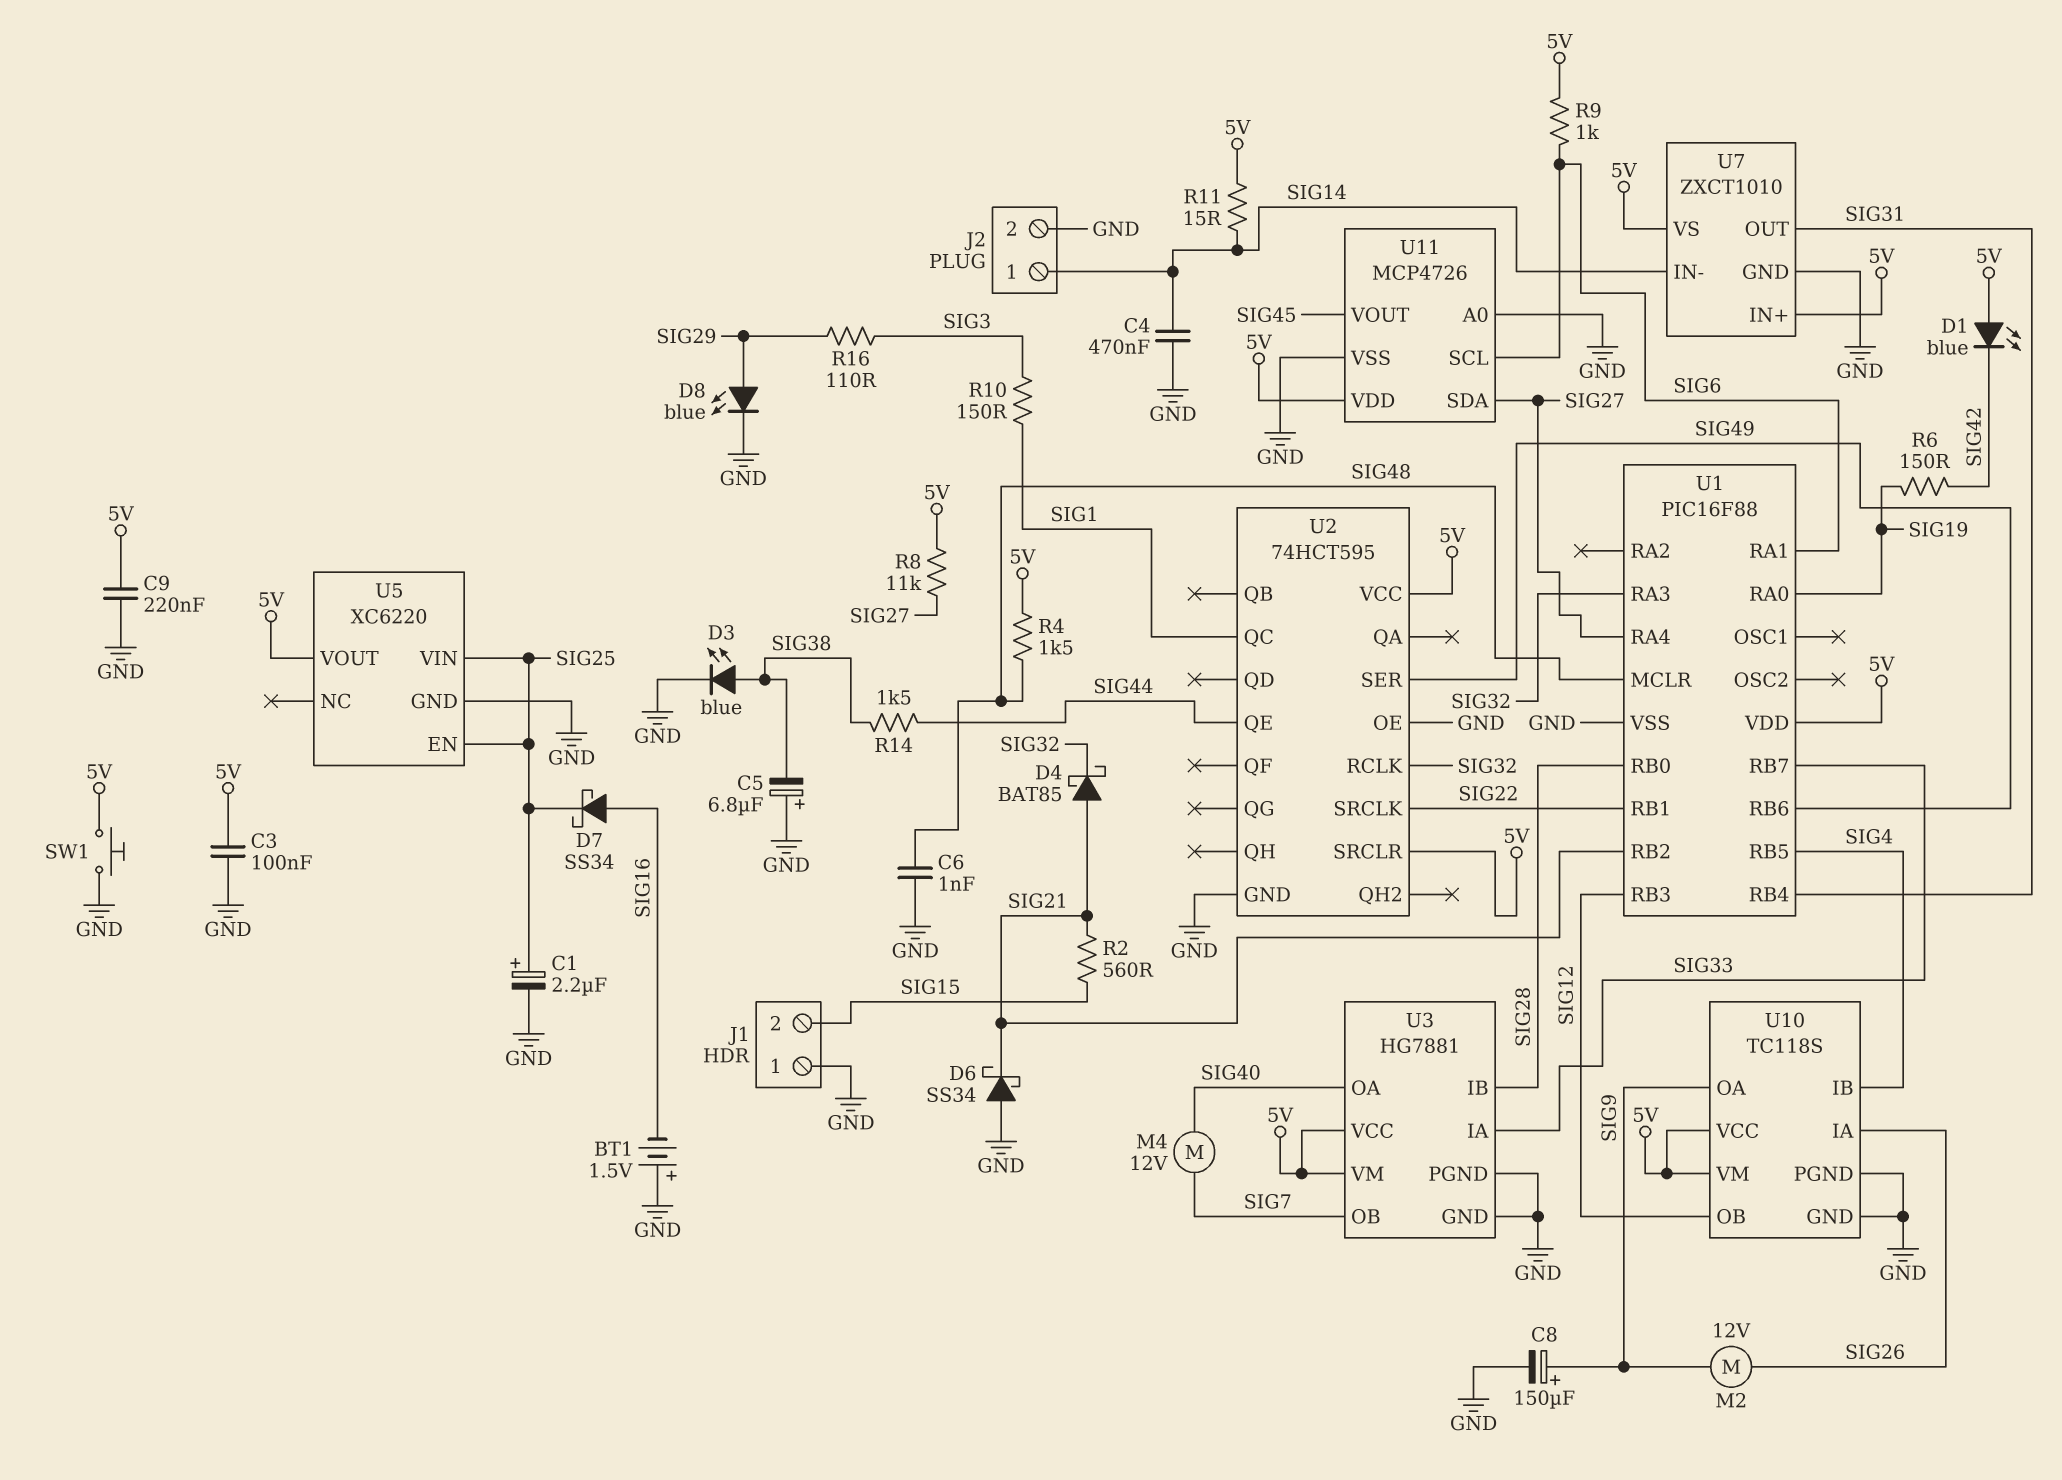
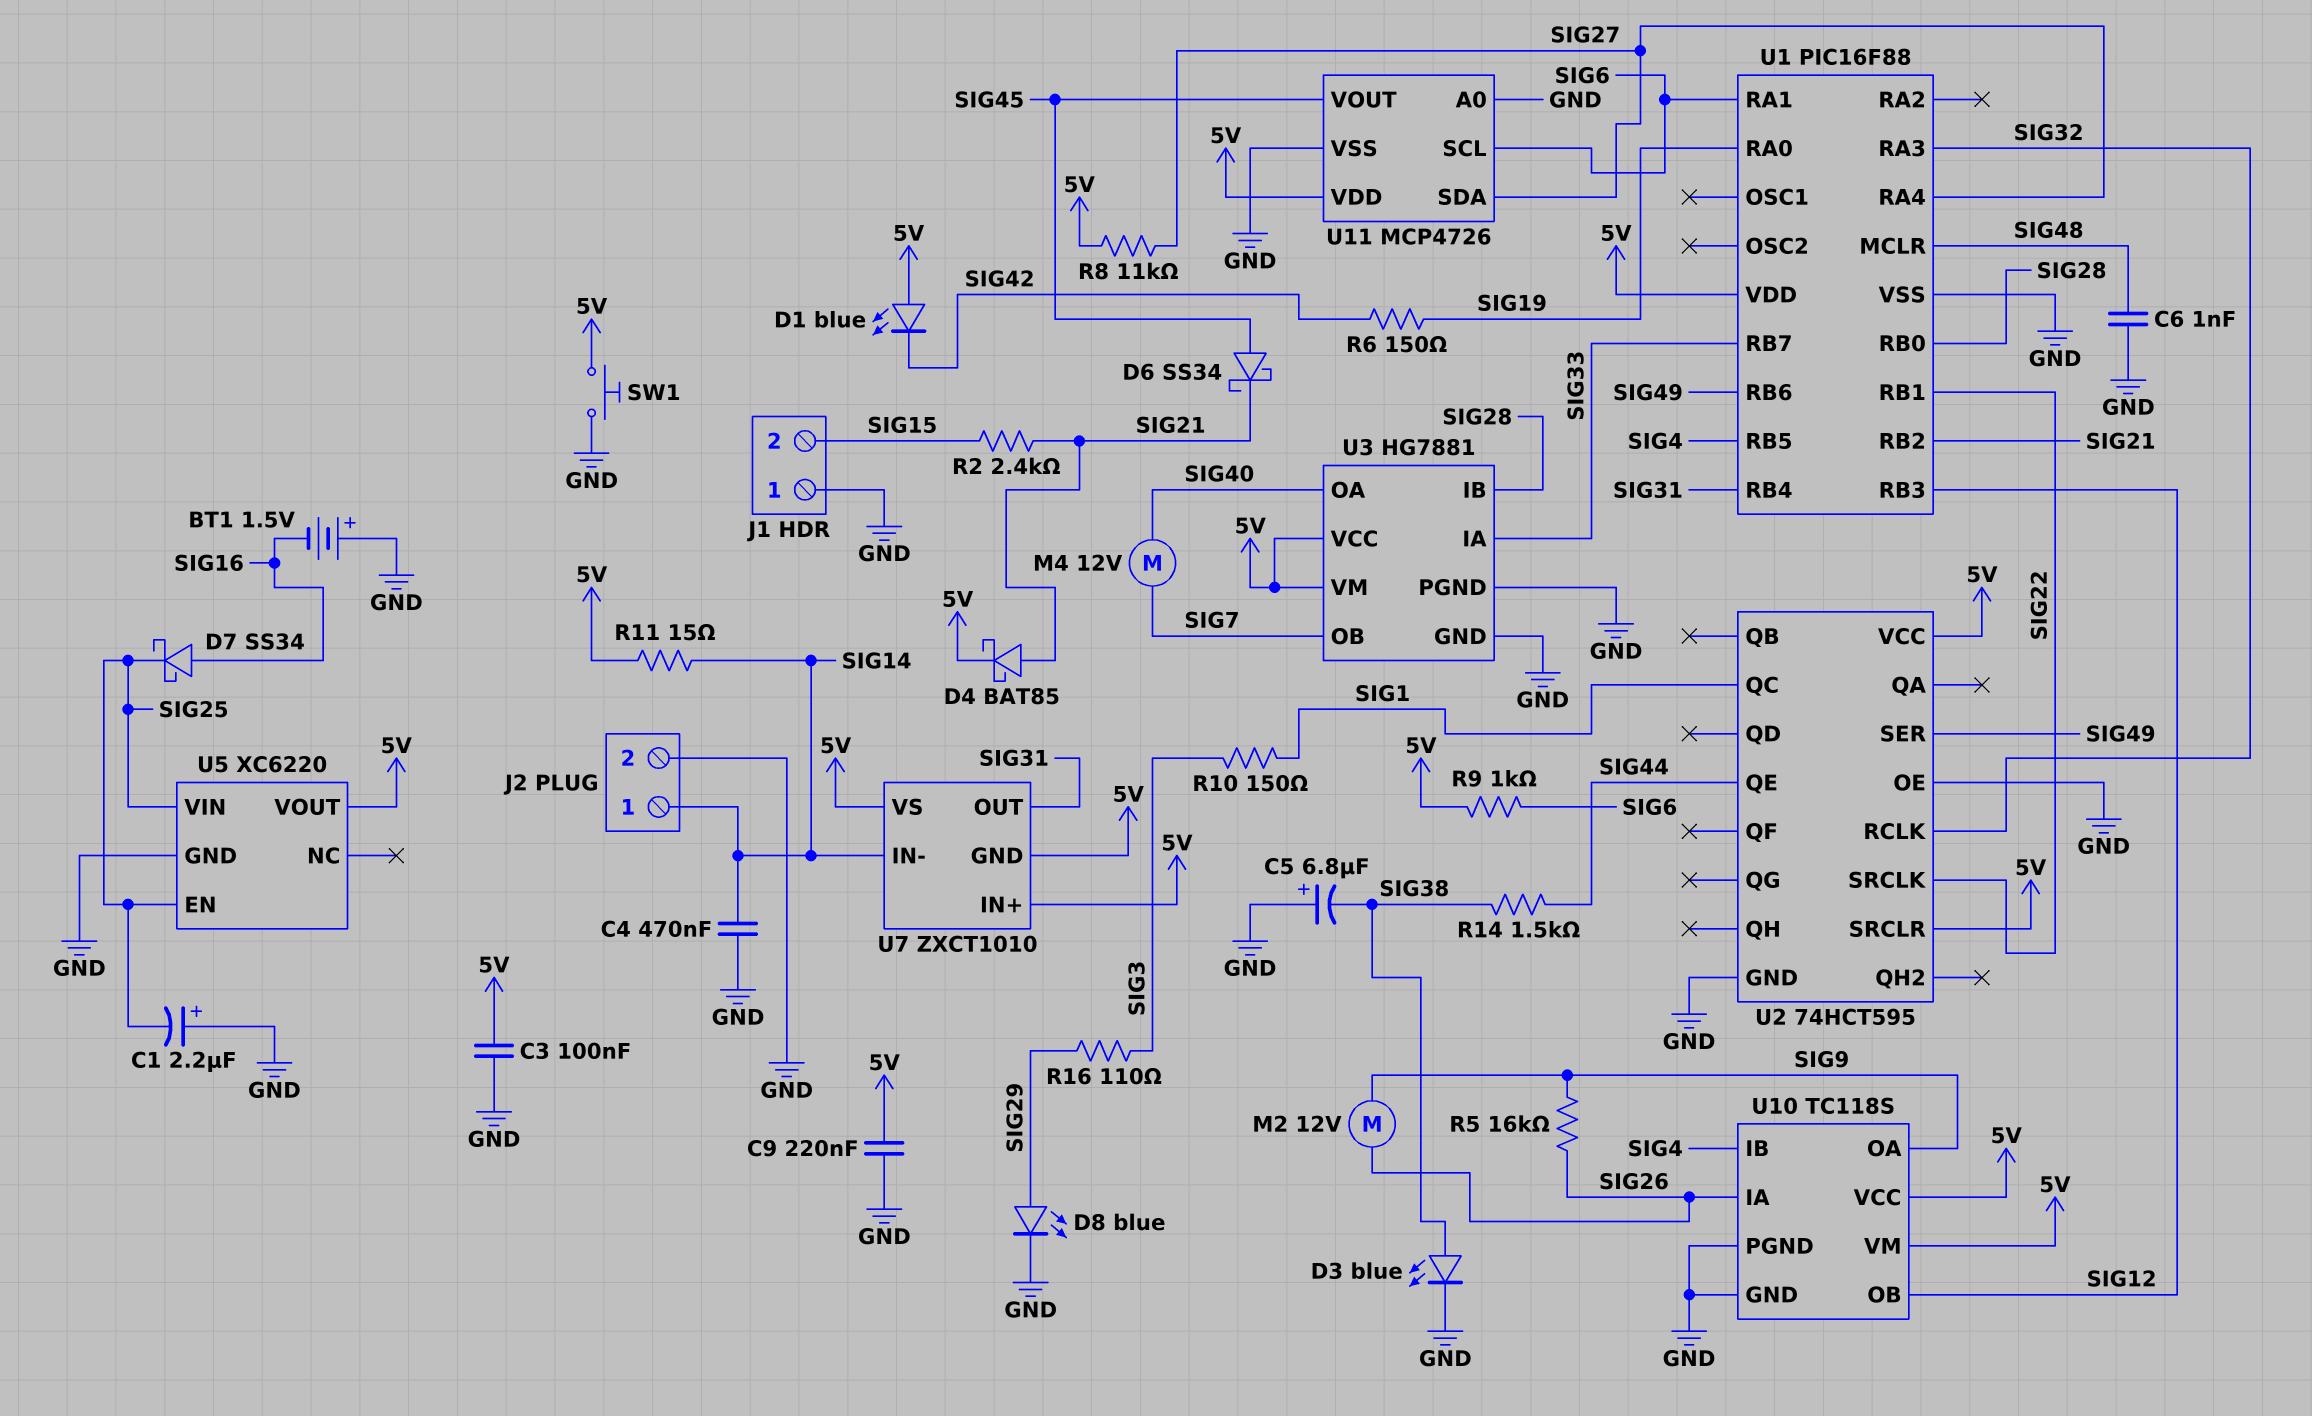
C1: 2.2uF (plus SIG25, minus GND) -> 2.2uF (plus GND, minus SIG25)
C8: 150uF (plus SIG9, minus GND) -> none
D4: schottky BAT85 (A SIG21, K SIG32) -> schottky BAT85 (A SIG21, K 5V)
D6: schottky SS34 (A GND, K SIG21) -> schottky SS34 (A SIG45, K SIG21)
R2: 560 (SIG15, SIG21) -> 2.4k (SIG15, SIG21)
R4: 1.5k (5V, SIG48) -> none
R5: none -> 16k (SIG9, SIG26)
U7 pin GND: GND -> 5V

